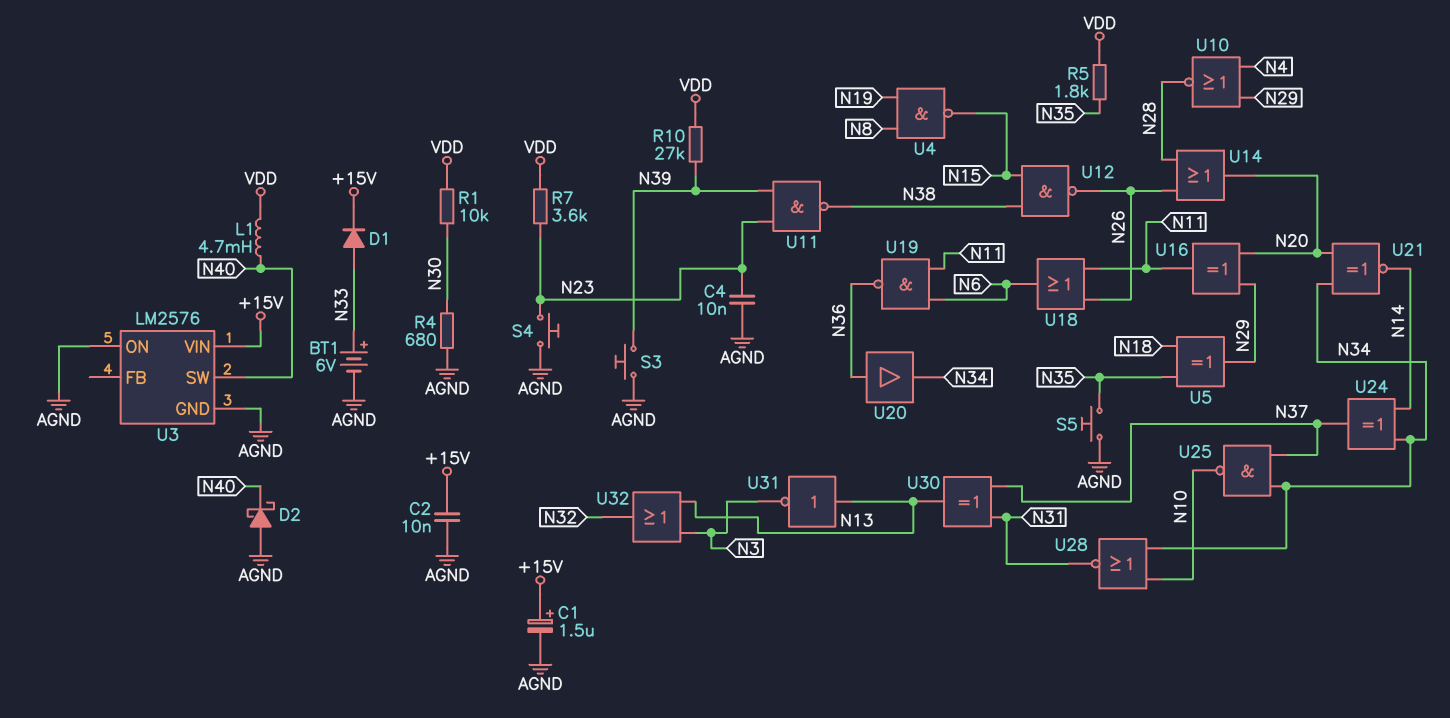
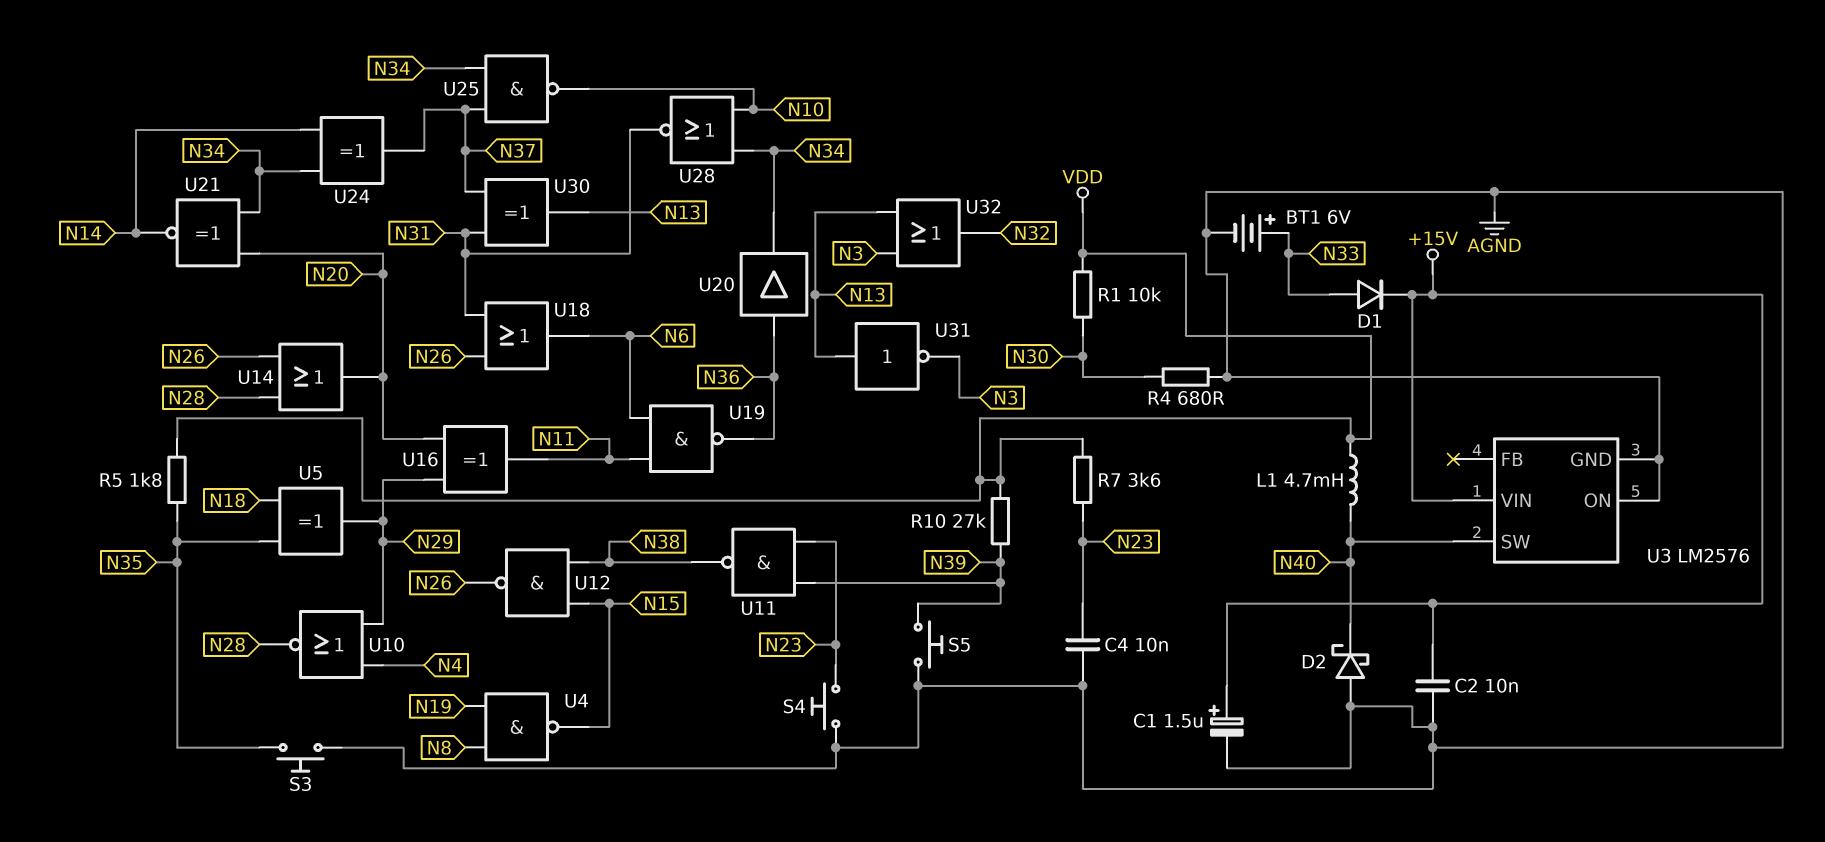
S3: button (AGND, N39) -> button (AGND, N35)
S5: button (AGND, N35) -> button (AGND, N39)
U18: OR (in N11, in N26, out N6) -> OR (in N26, in N31, out N6)

